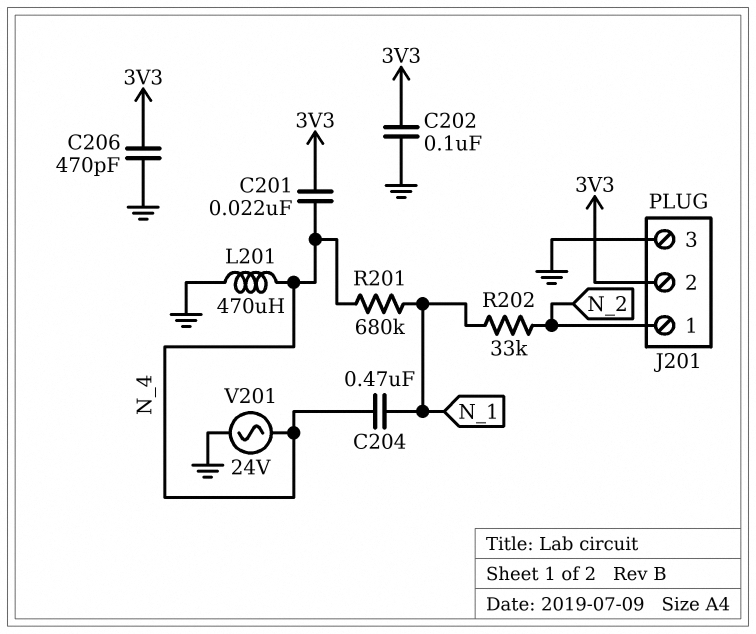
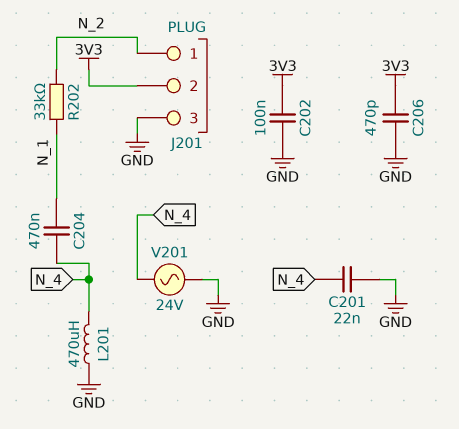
C201: 22nF (3V3, N_4) -> 22nF (GND, N_4)
R201: 680k (N_1, N_4) -> none

